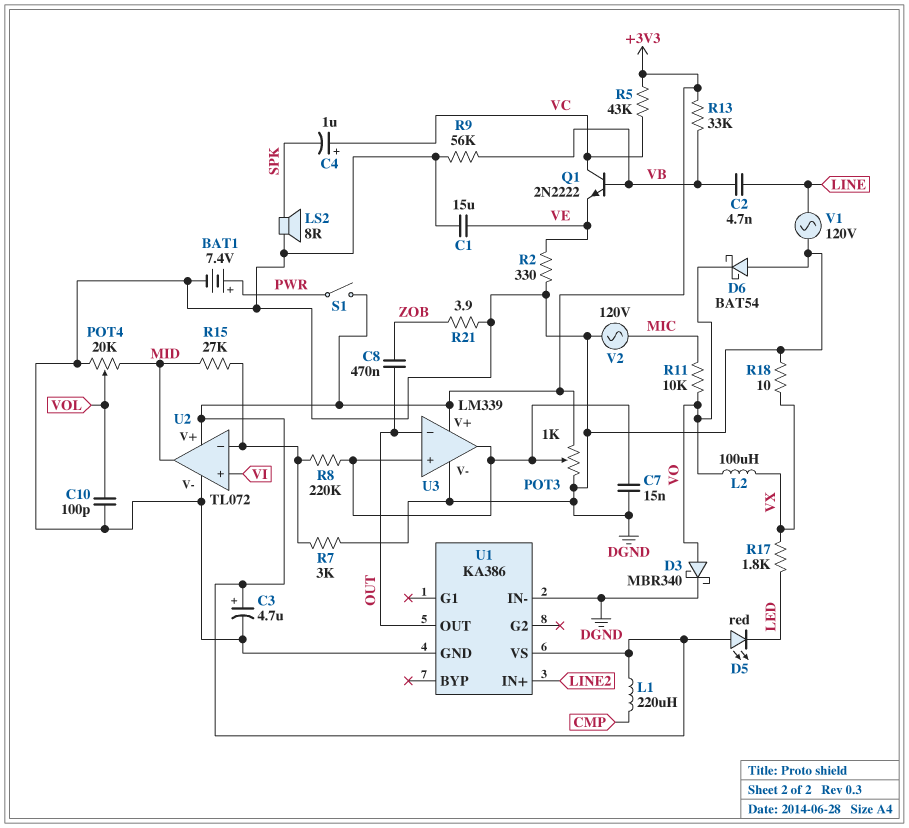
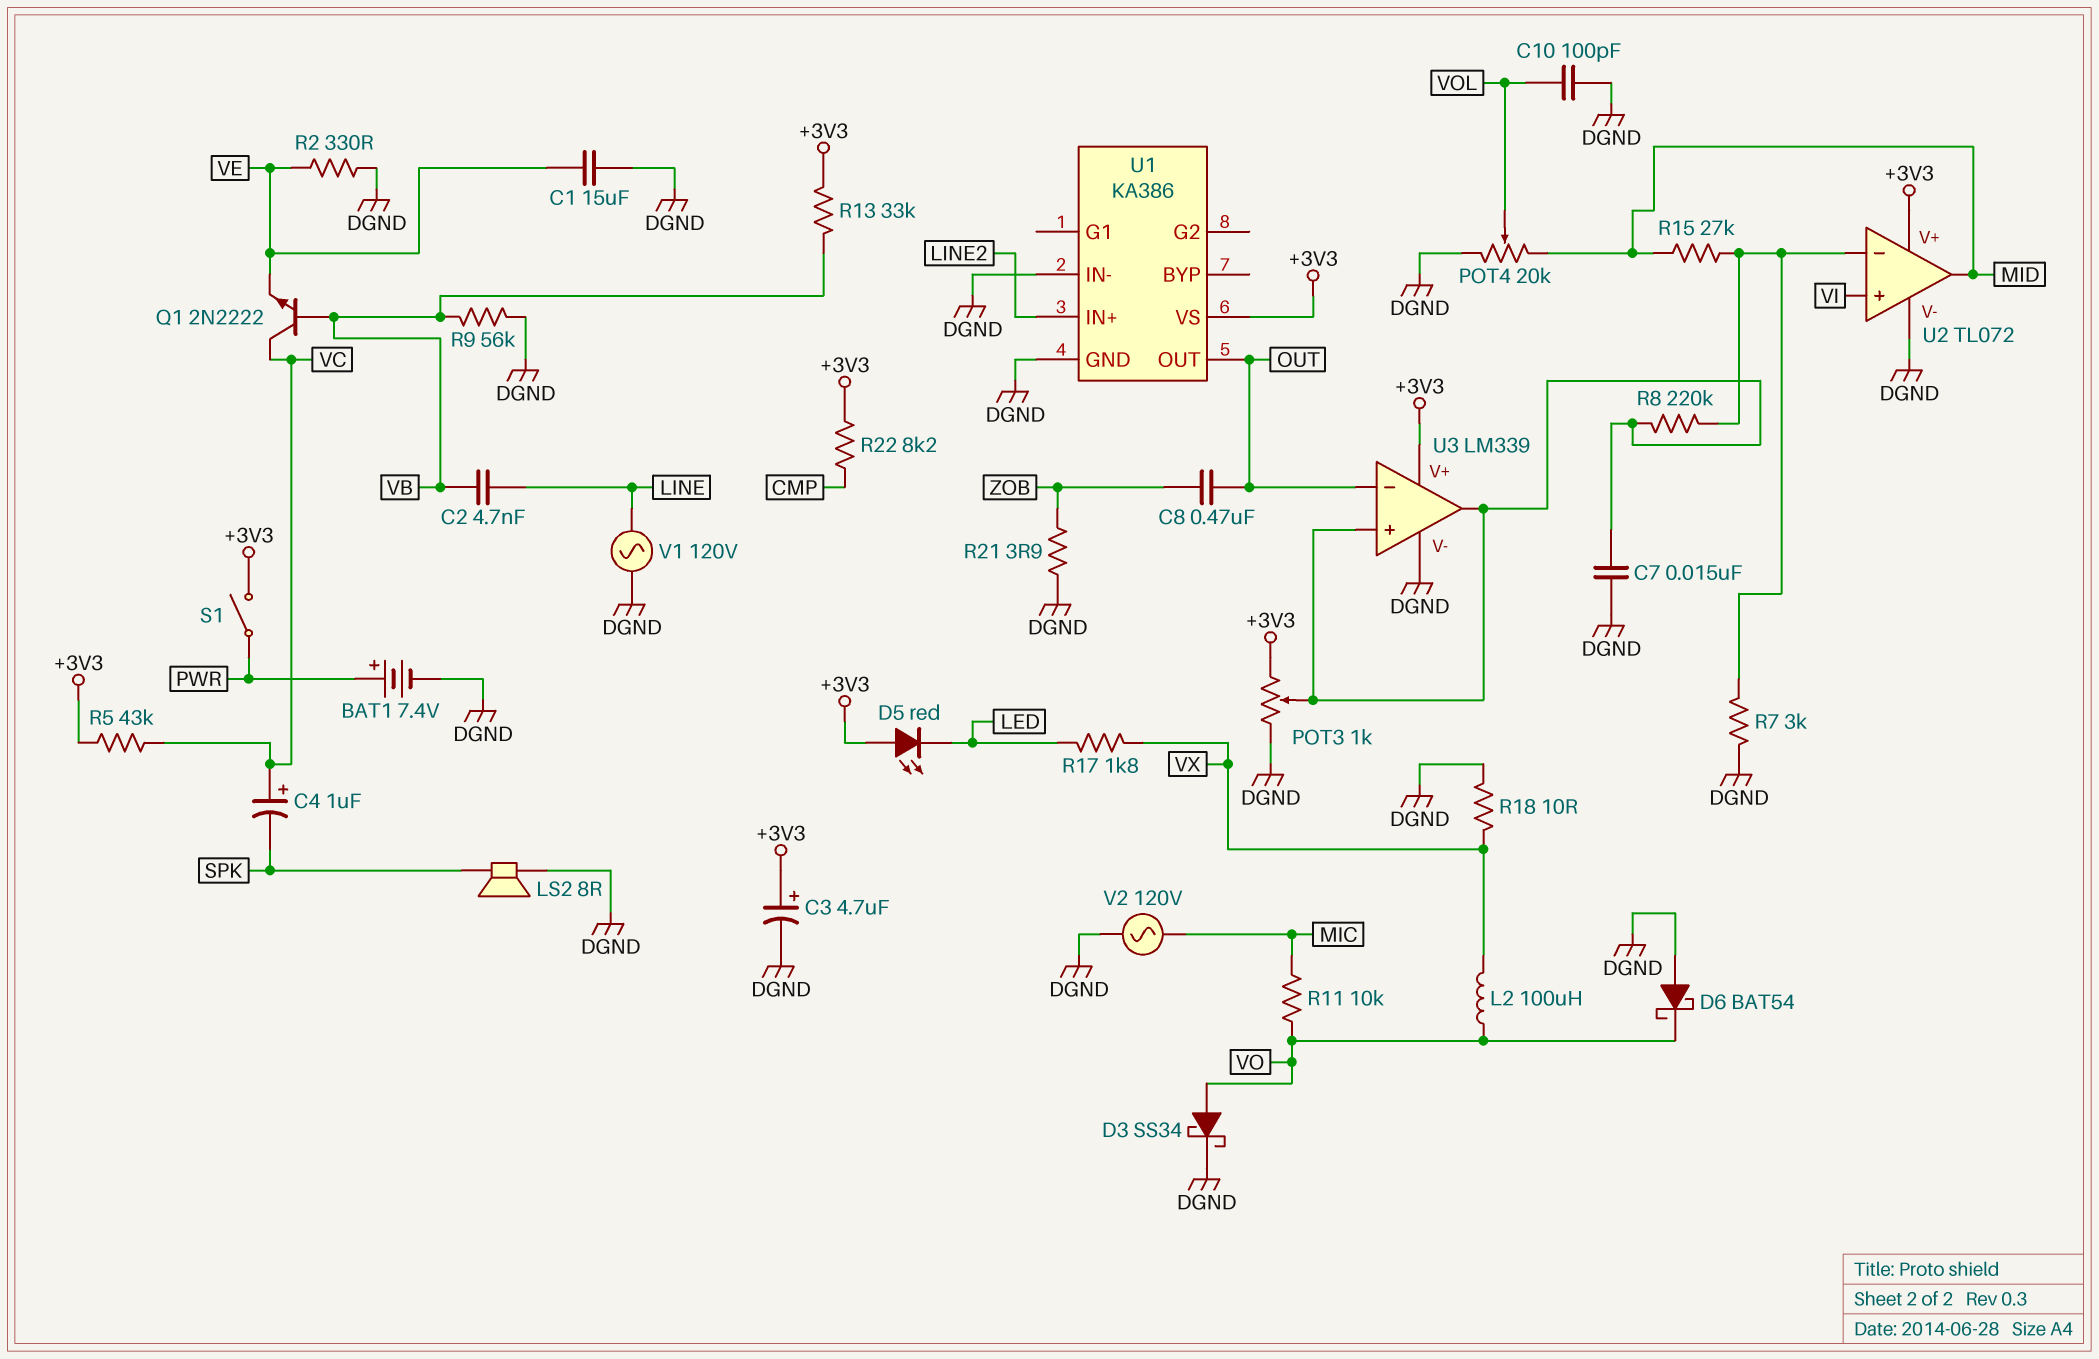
D3: schottky MBR340 (A VO, K DGND) -> schottky SS34 (A VO, K DGND)
L1: 220uH (+3V3, CMP) -> none
R22: none -> 8.2k (+3V3, CMP)

